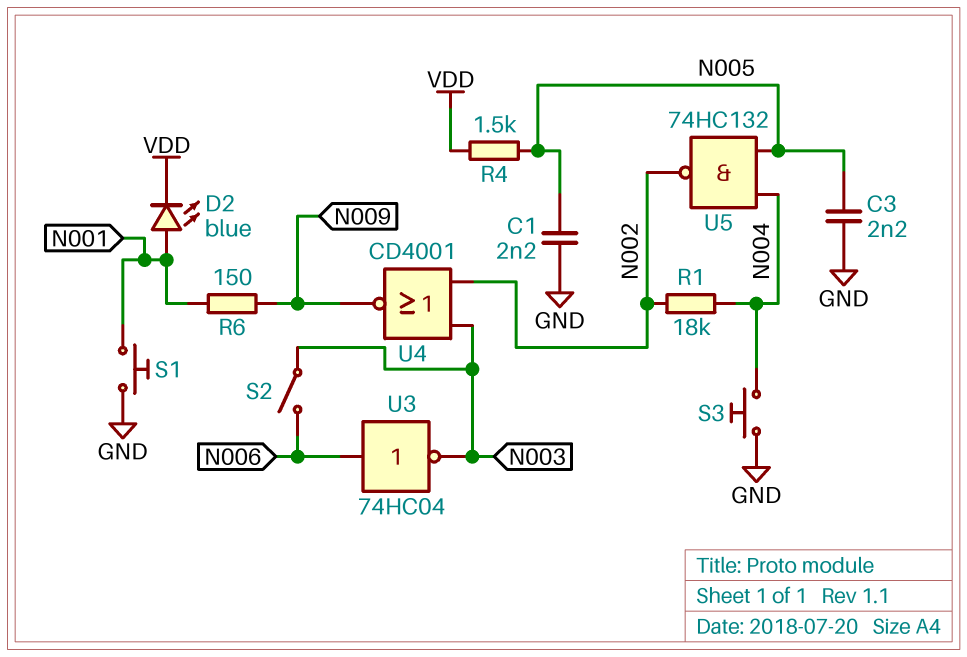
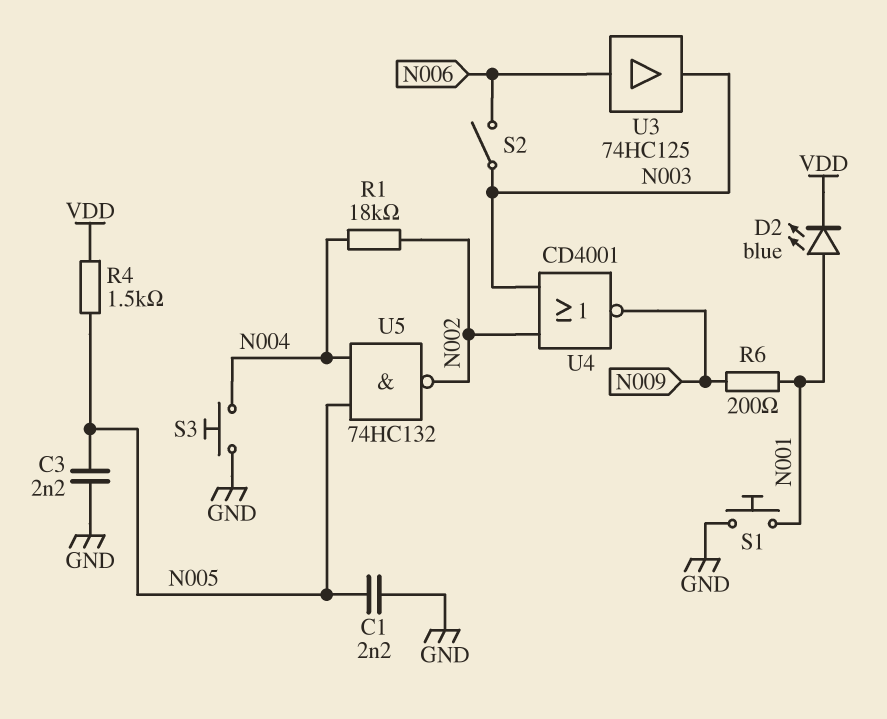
R6: 150 (N001, N009) -> 200 (N001, N009)
U3: NOT 74HC04 (in N006, out N003) -> buffer 74HC125 (in N006, out N003)

